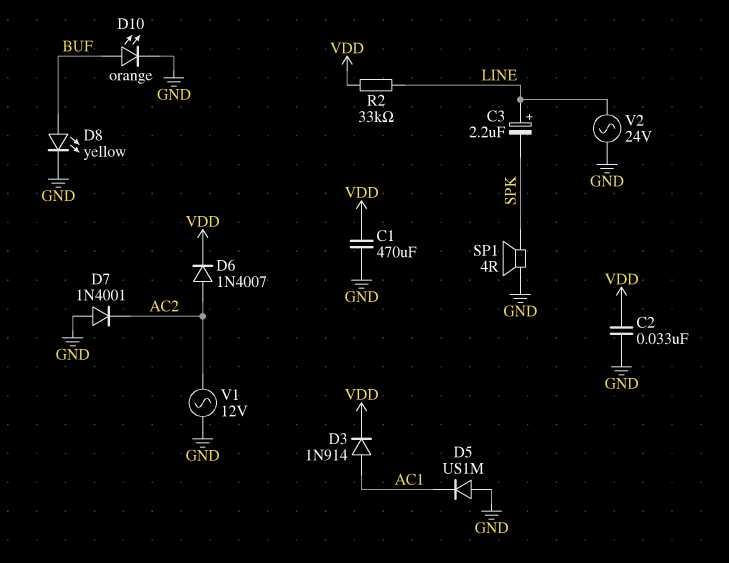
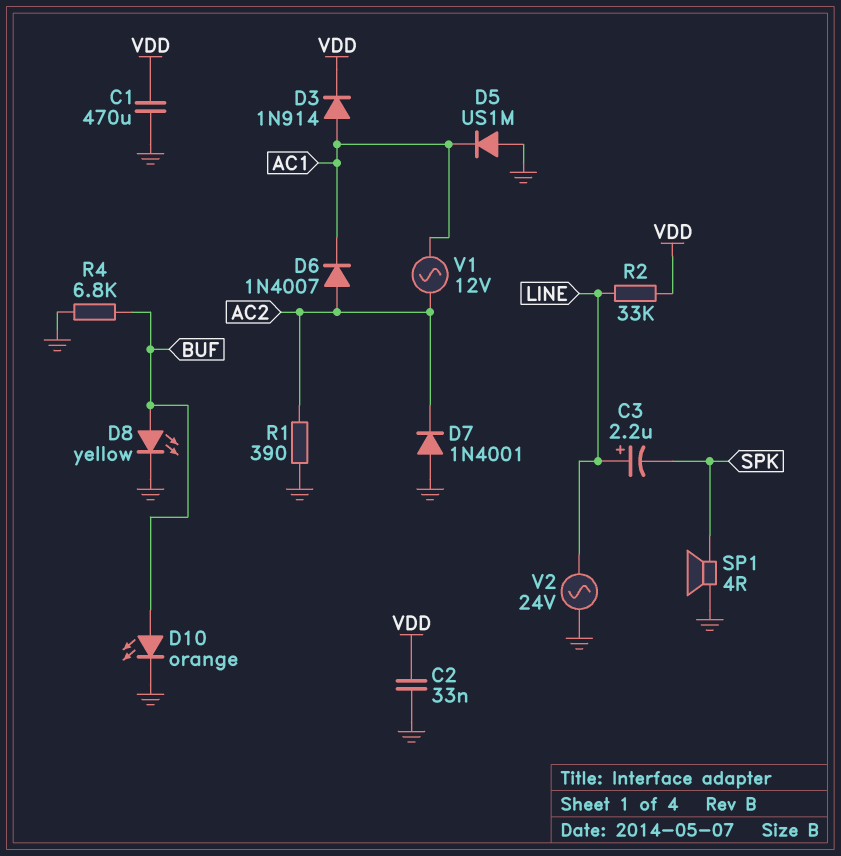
D6: diode 1N4007 (A AC2, K VDD) -> diode 1N4007 (A AC2, K AC1)
R1: none -> 390 (AC2, GND)
R4: none -> 6.8k (BUF, GND)
V1: AC 12V (AC2, GND) -> AC 12V (AC1, AC2)

